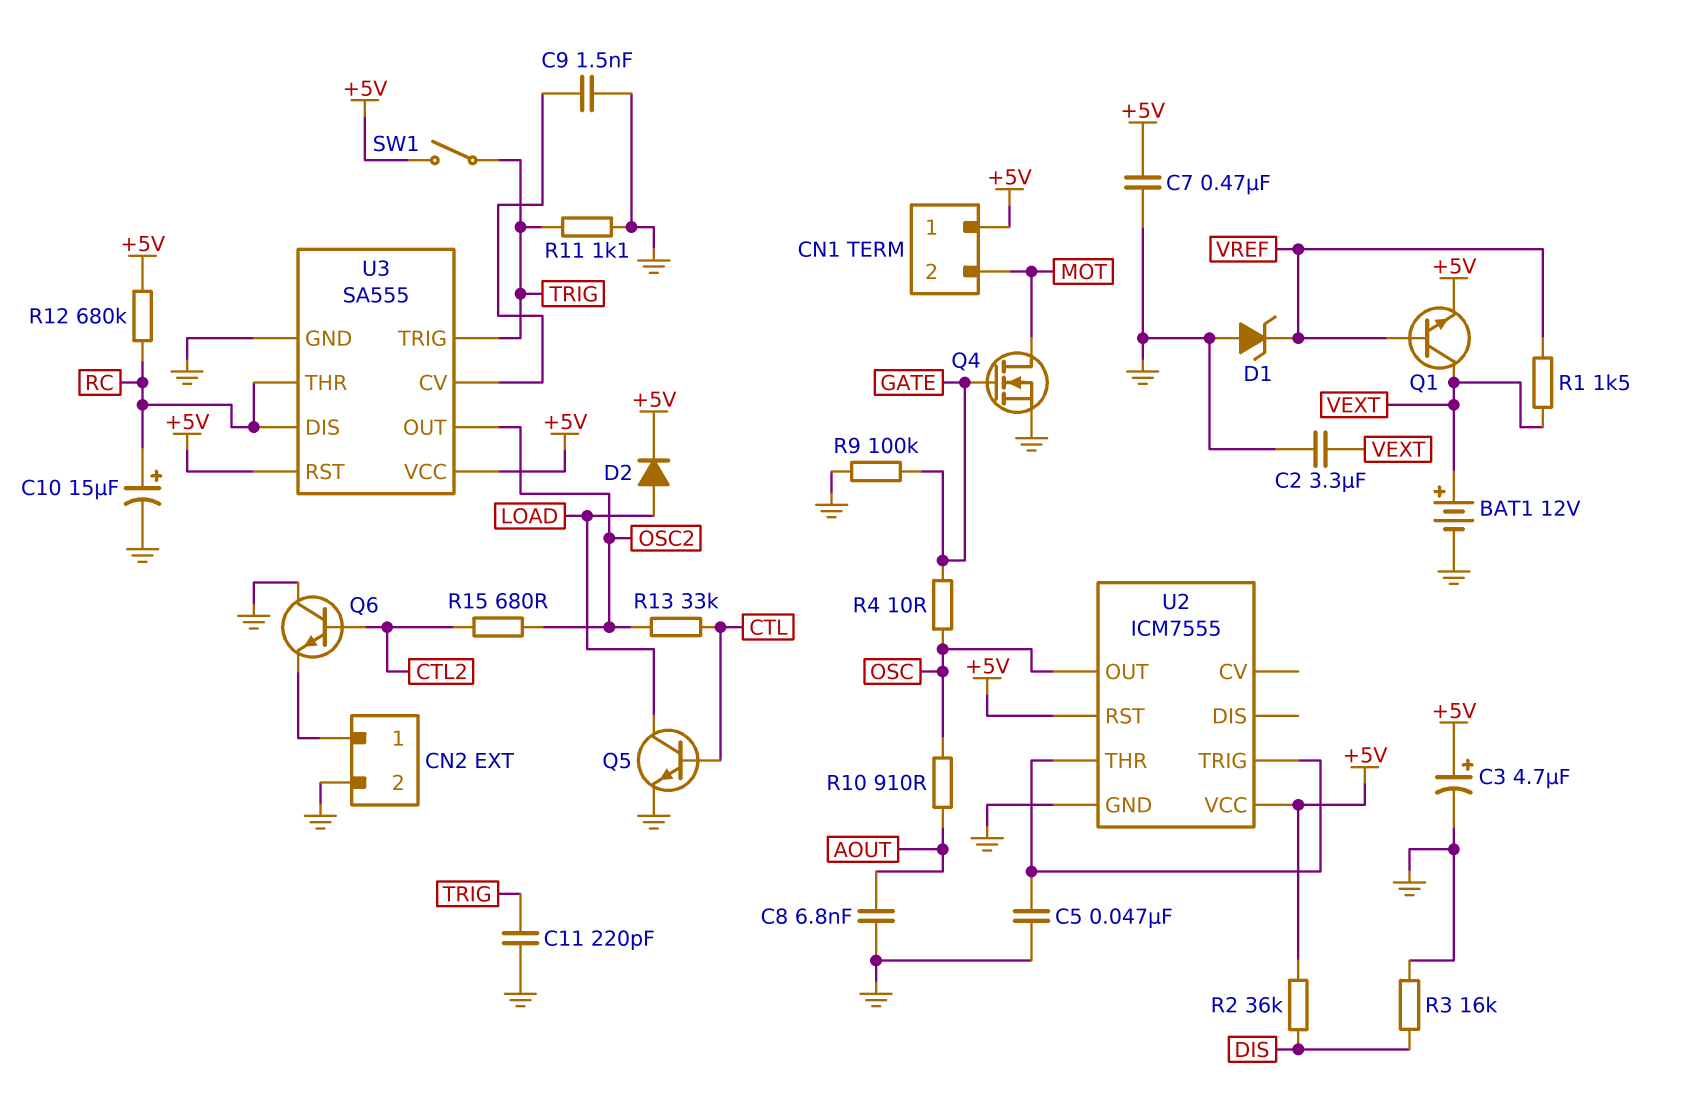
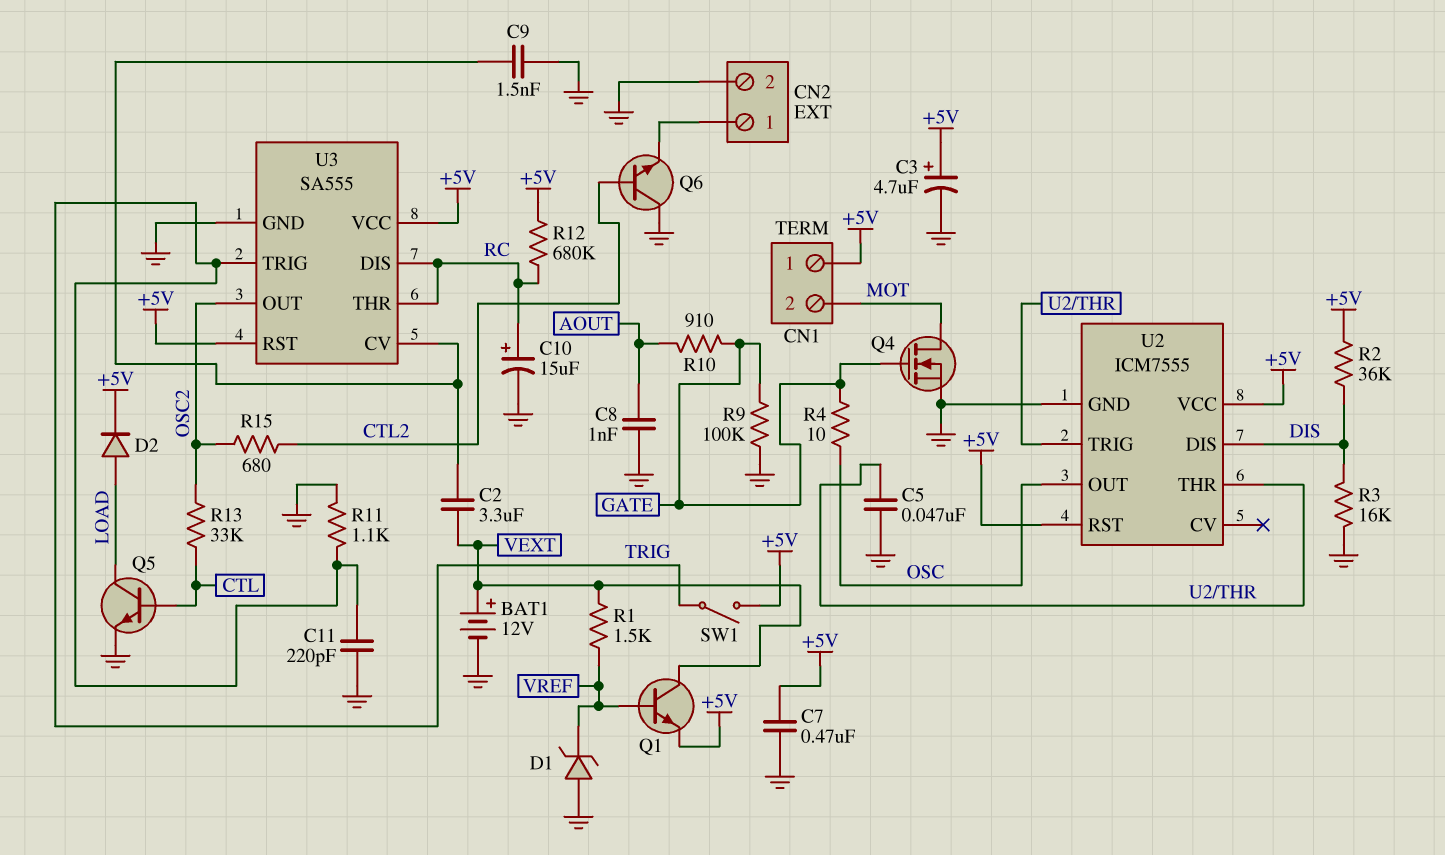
C2: 3.3uF (GND, VEXT) -> 3.3uF (U3/CV, VEXT)
C8: 6.8nF (AOUT, GND) -> 1nF (AOUT, GND)
R10: 910 (AOUT, OSC) -> 910 (AOUT, GATE)
U2 pin DIS: none -> DIS

